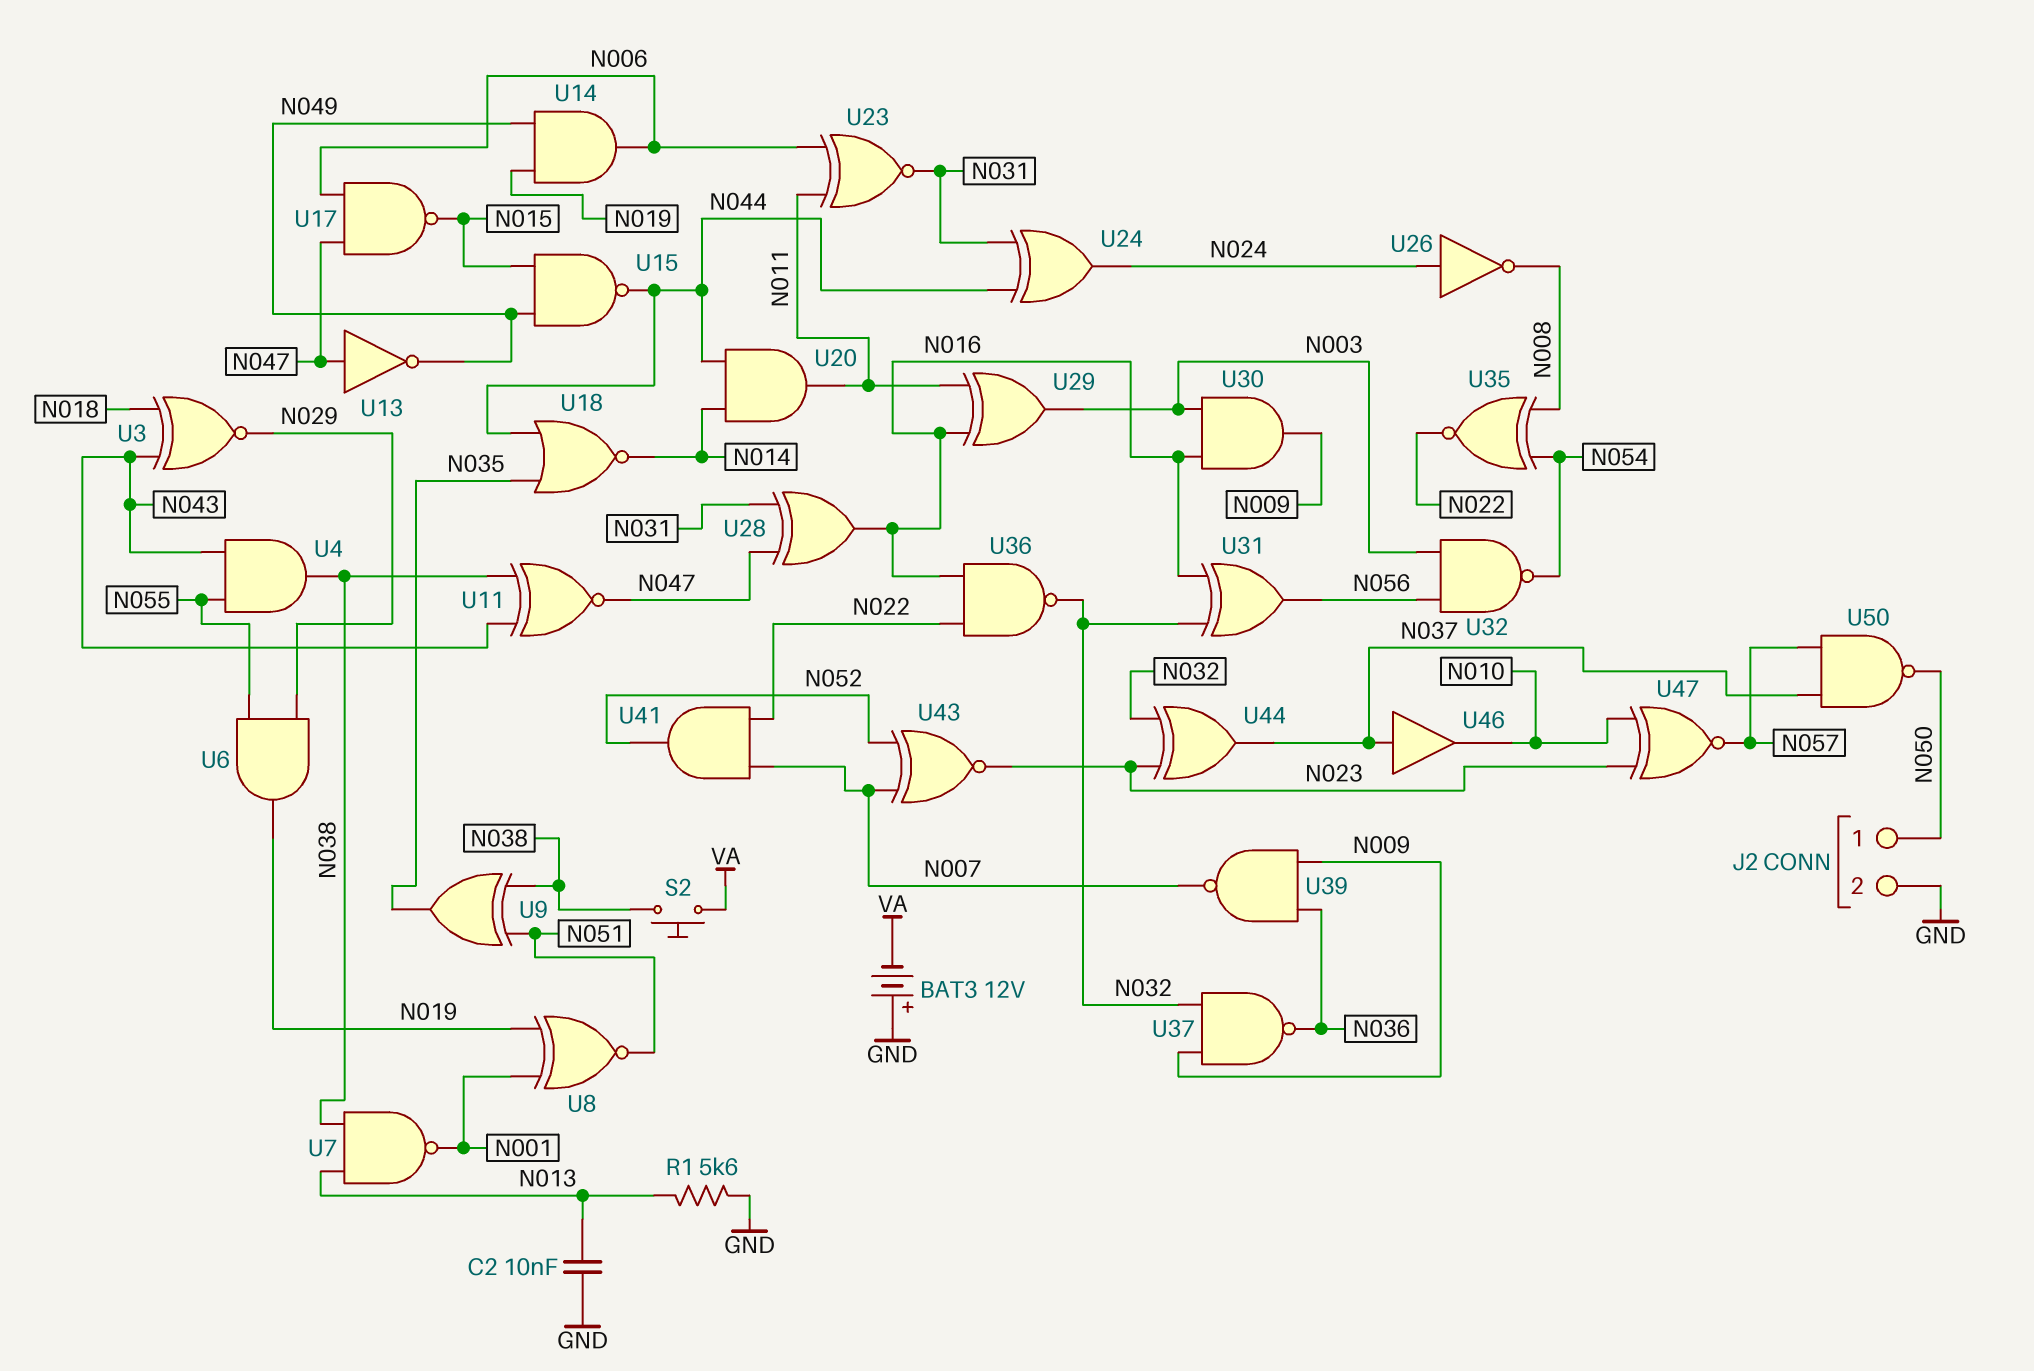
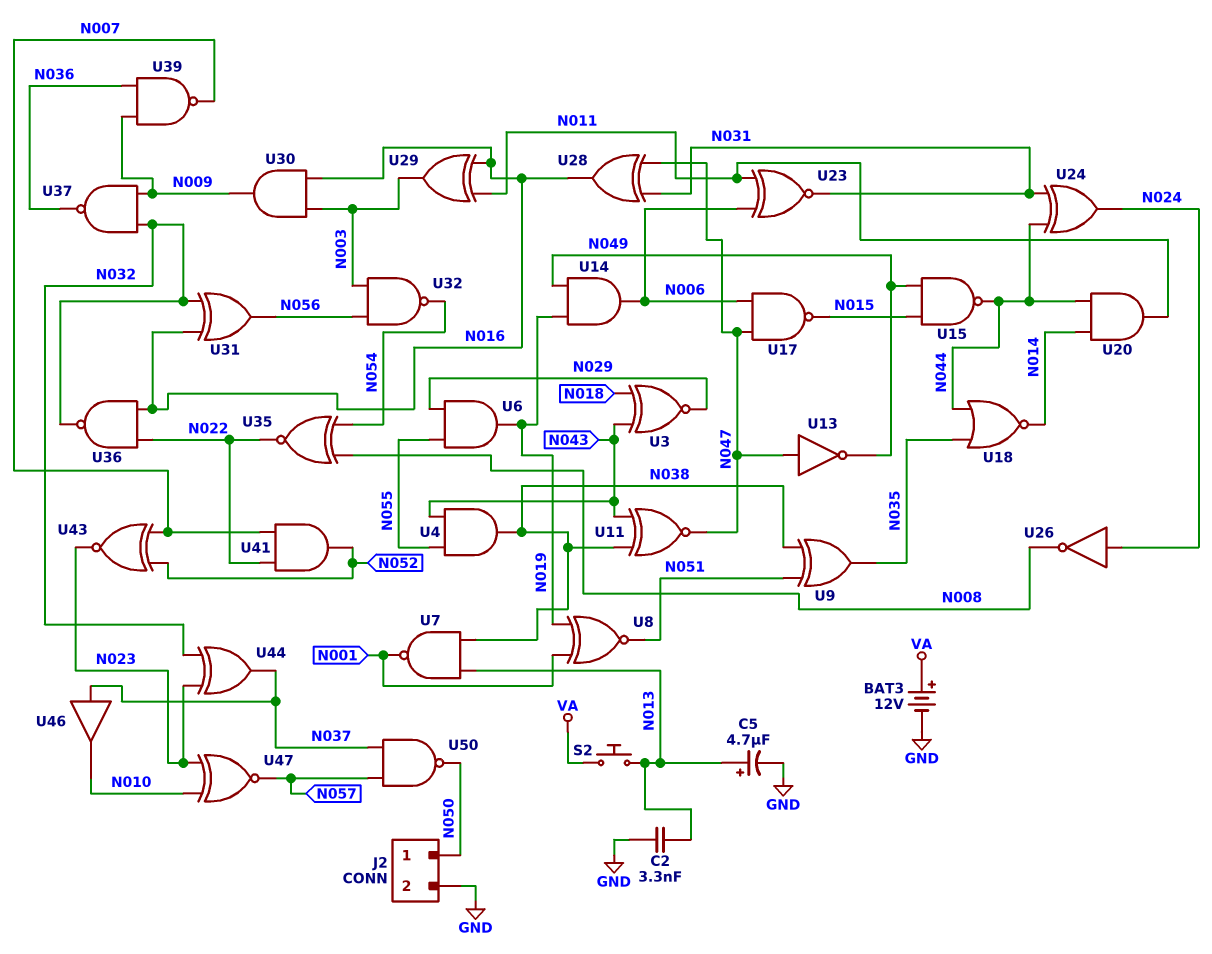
BAT3: 12V (plus GND, minus VA) -> 12V (plus VA, minus GND)
C2: 10nF (GND, N013) -> 3.3nF (GND, N013)
C5: none -> 4.7uF (plus N013, minus GND)
R1: 5.6k (GND, N013) -> none
S2: button (N038, VA) -> button (N013, VA)

